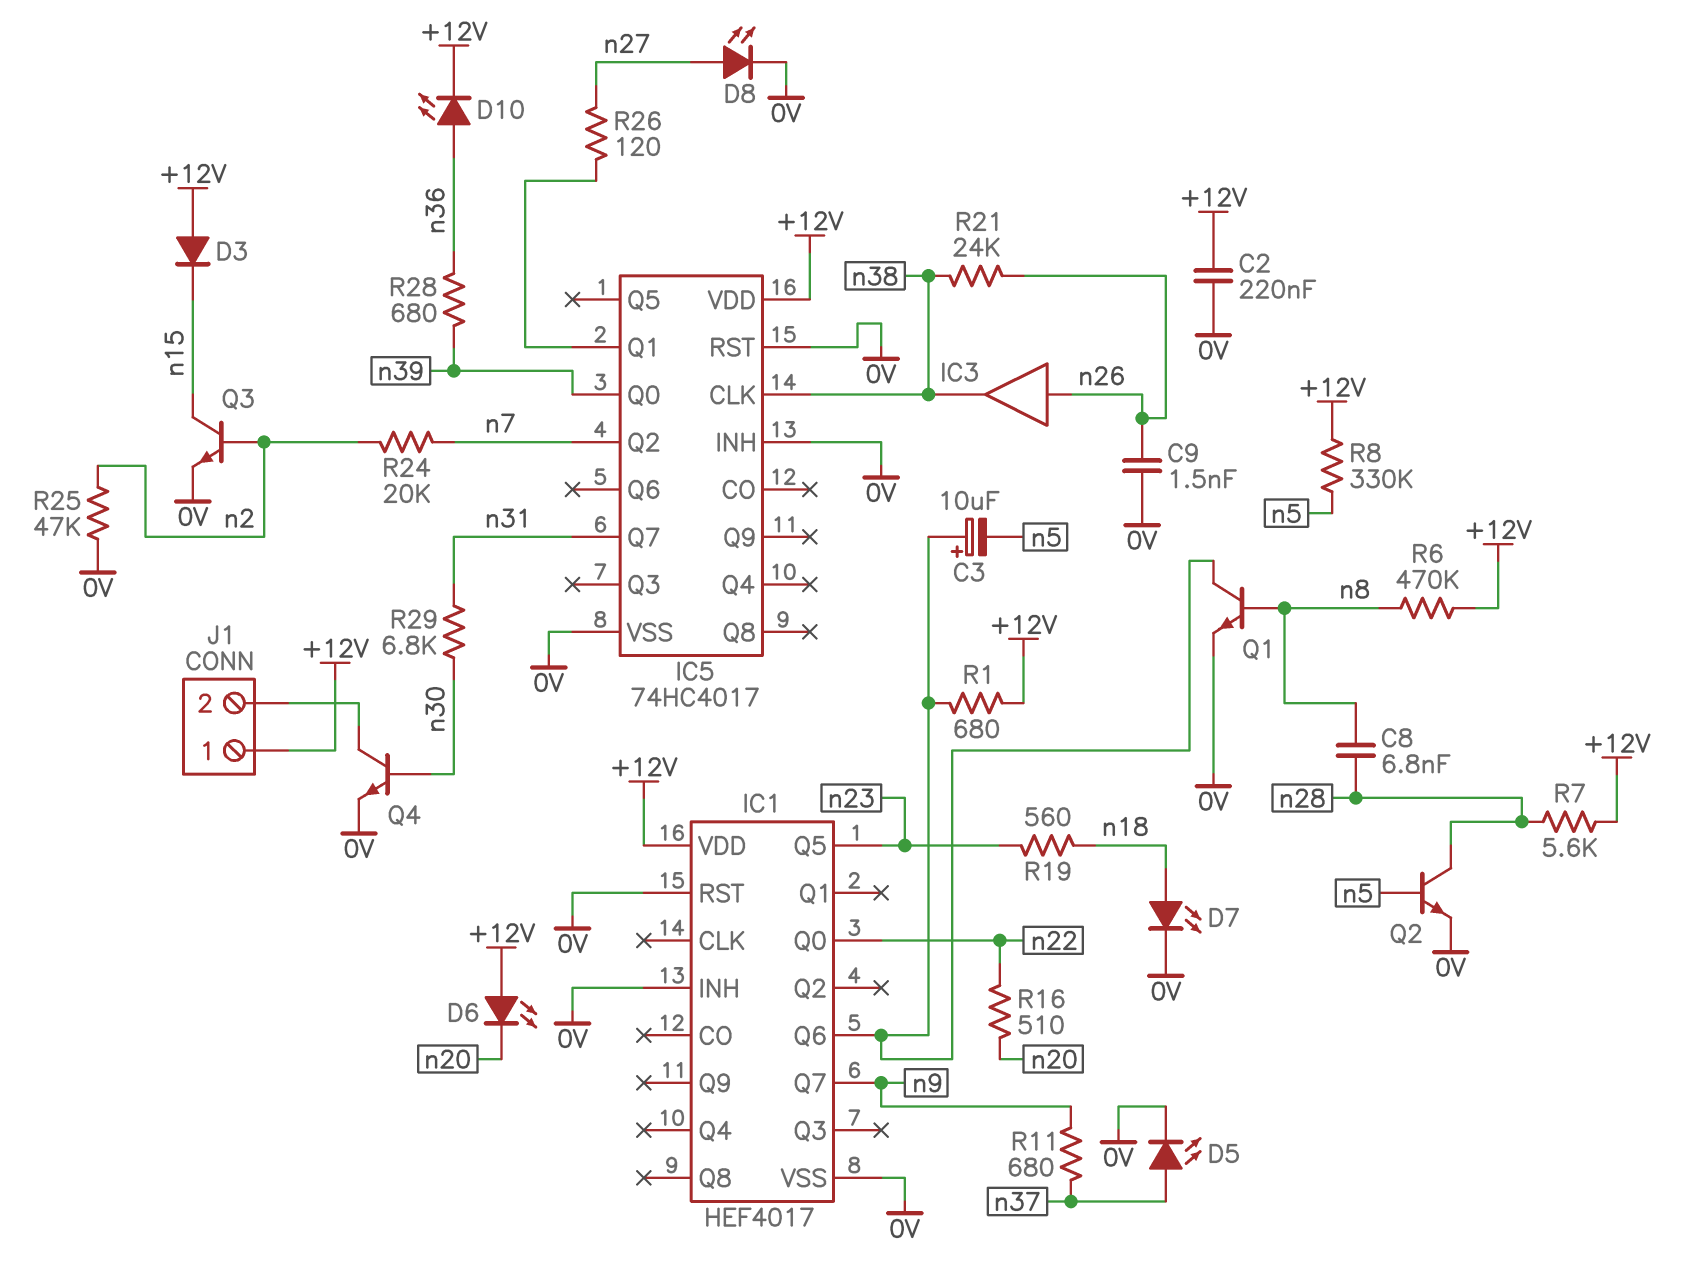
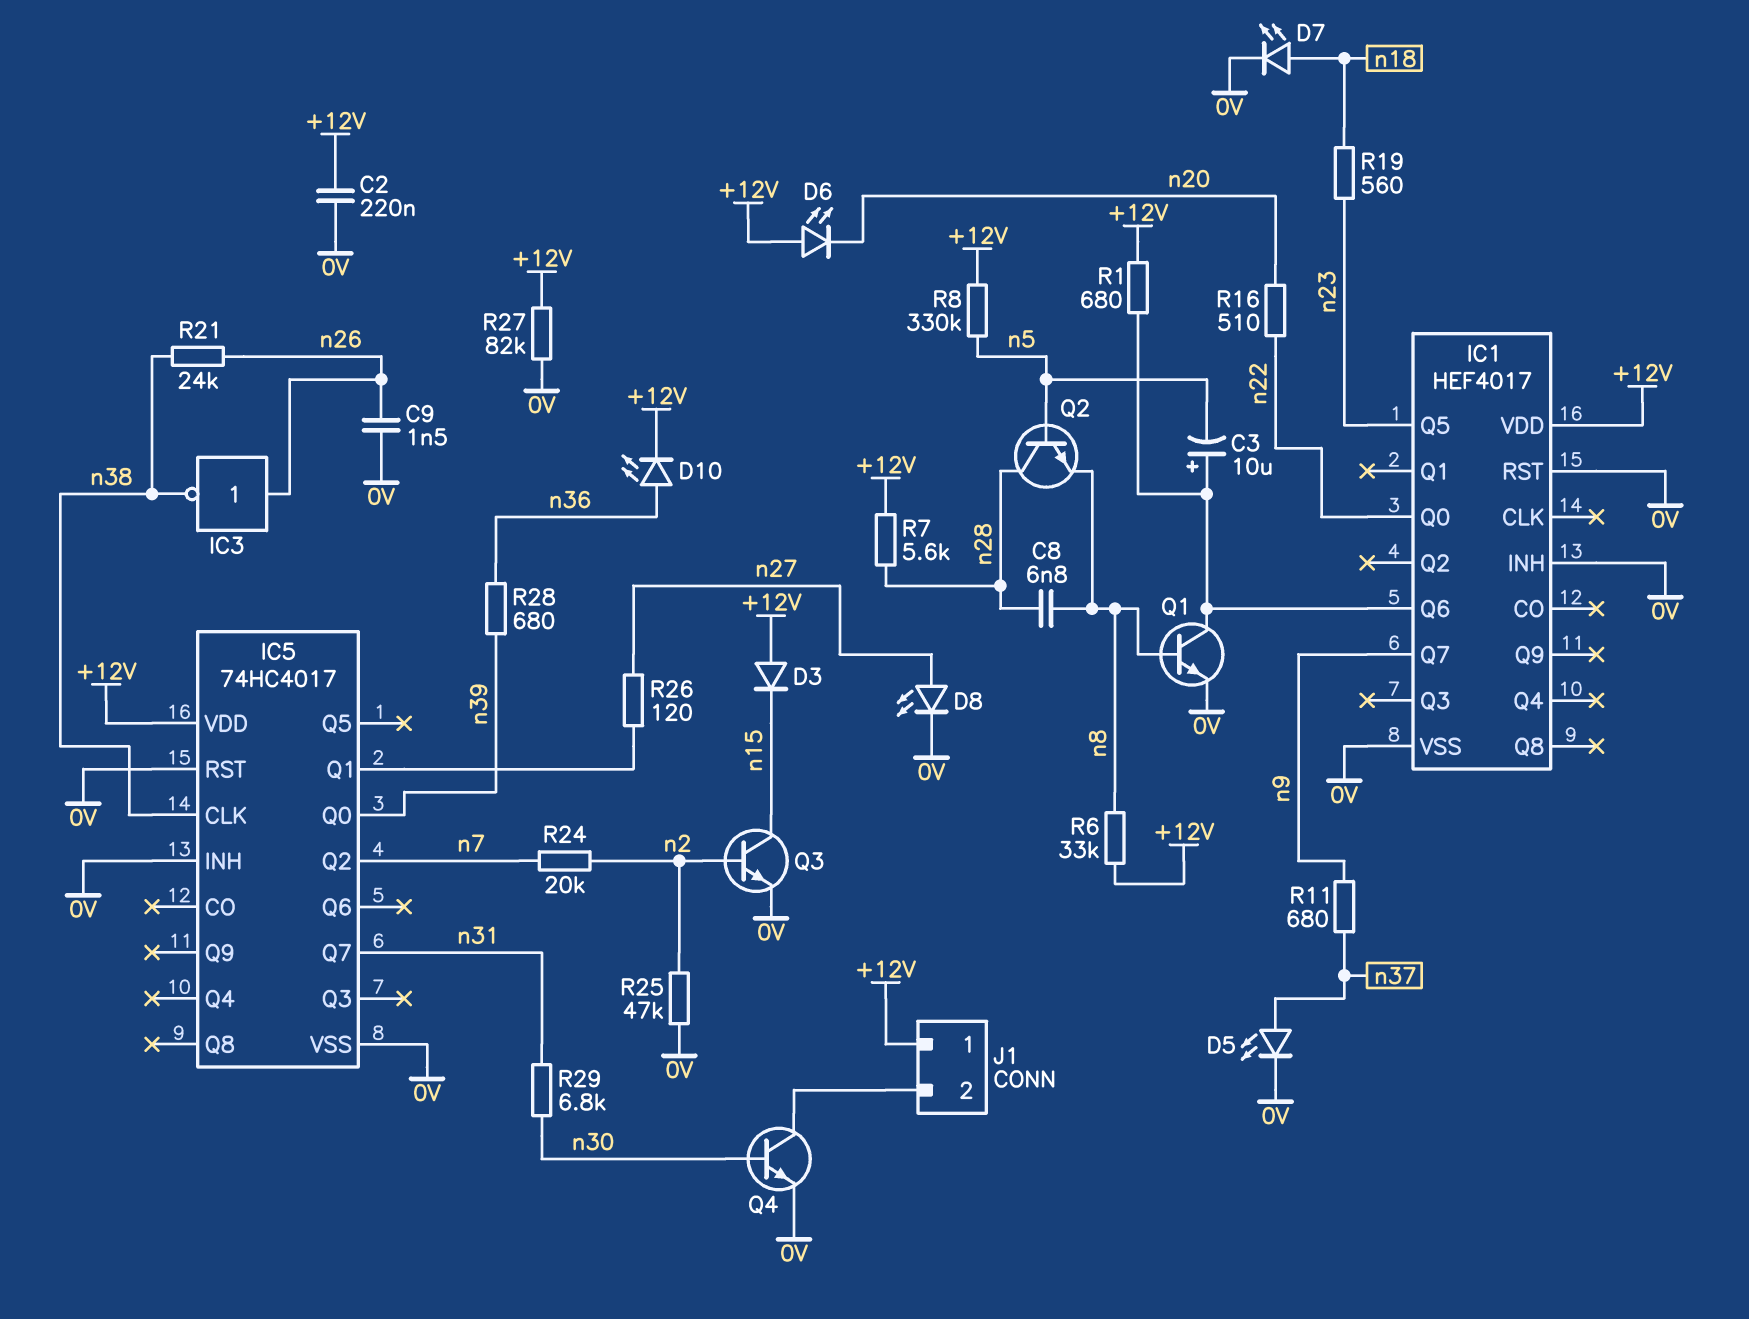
IC3: buffer (in n26, out n38) -> NOT (in n26, out n38)
Q2: NPN (B n5, C n28, E 0V) -> NPN (B n5, C n28, E n8)
R6: 470k (+12V, n8) -> 33k (+12V, n8)
R27: none -> 82k (+12V, 0V)

